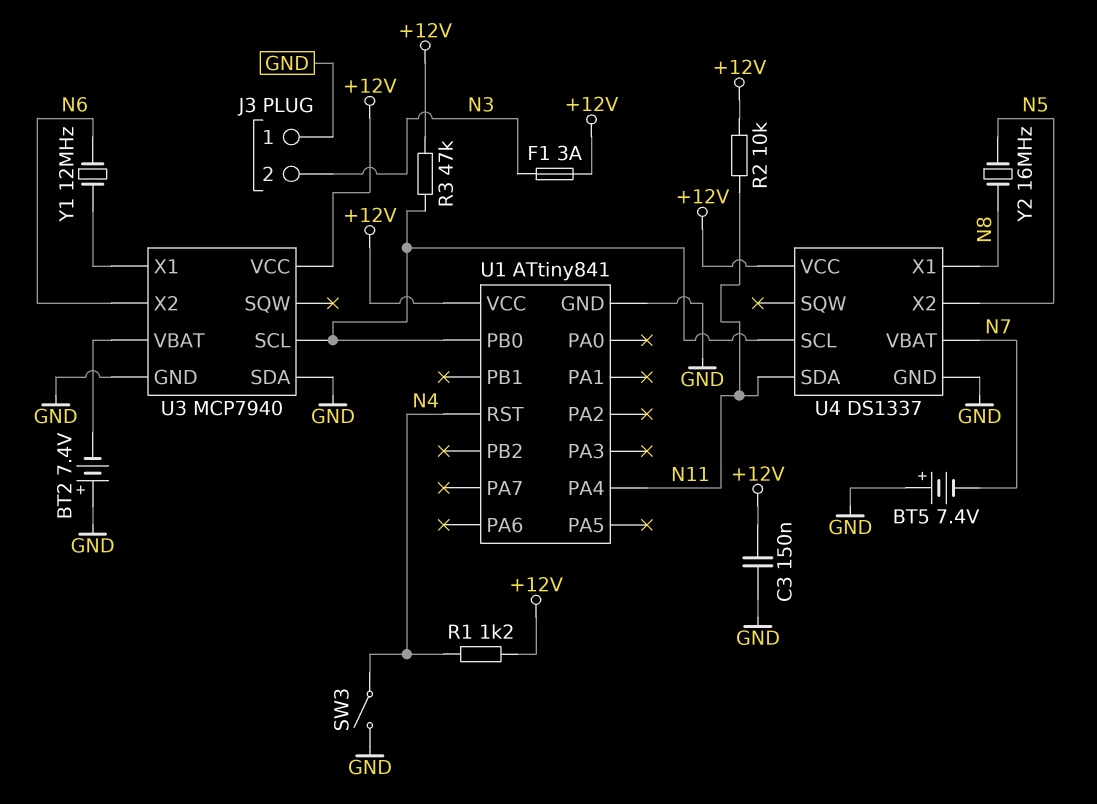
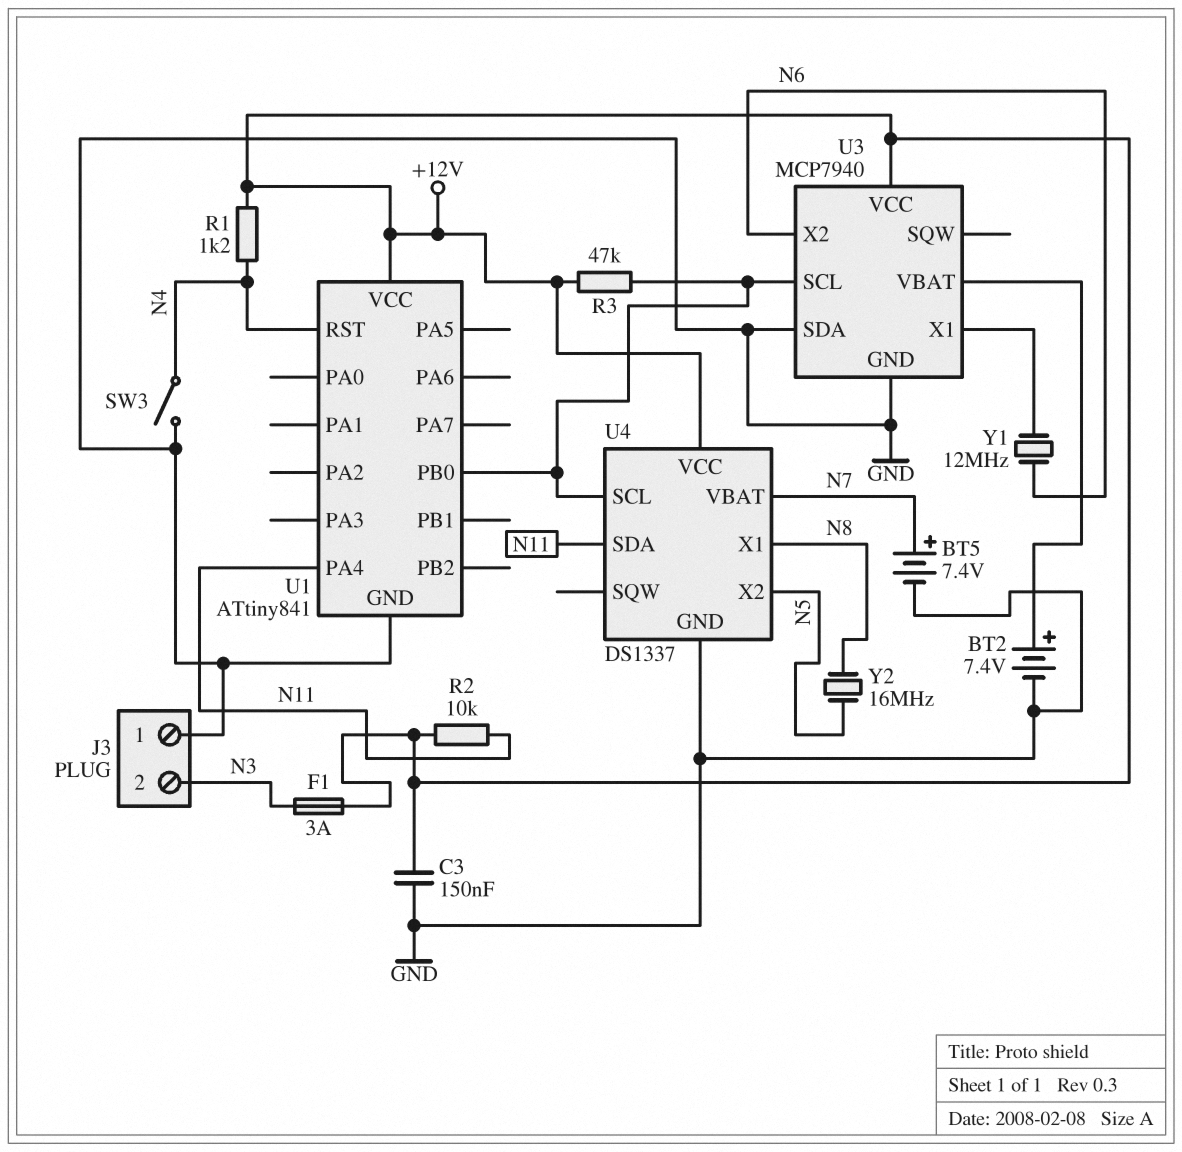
BT2: 7.4V (plus GND, minus U3/VBAT) -> 7.4V (plus U3/VBAT, minus GND)
BT5: 7.4V (plus GND, minus N7) -> 7.4V (plus N7, minus GND)

